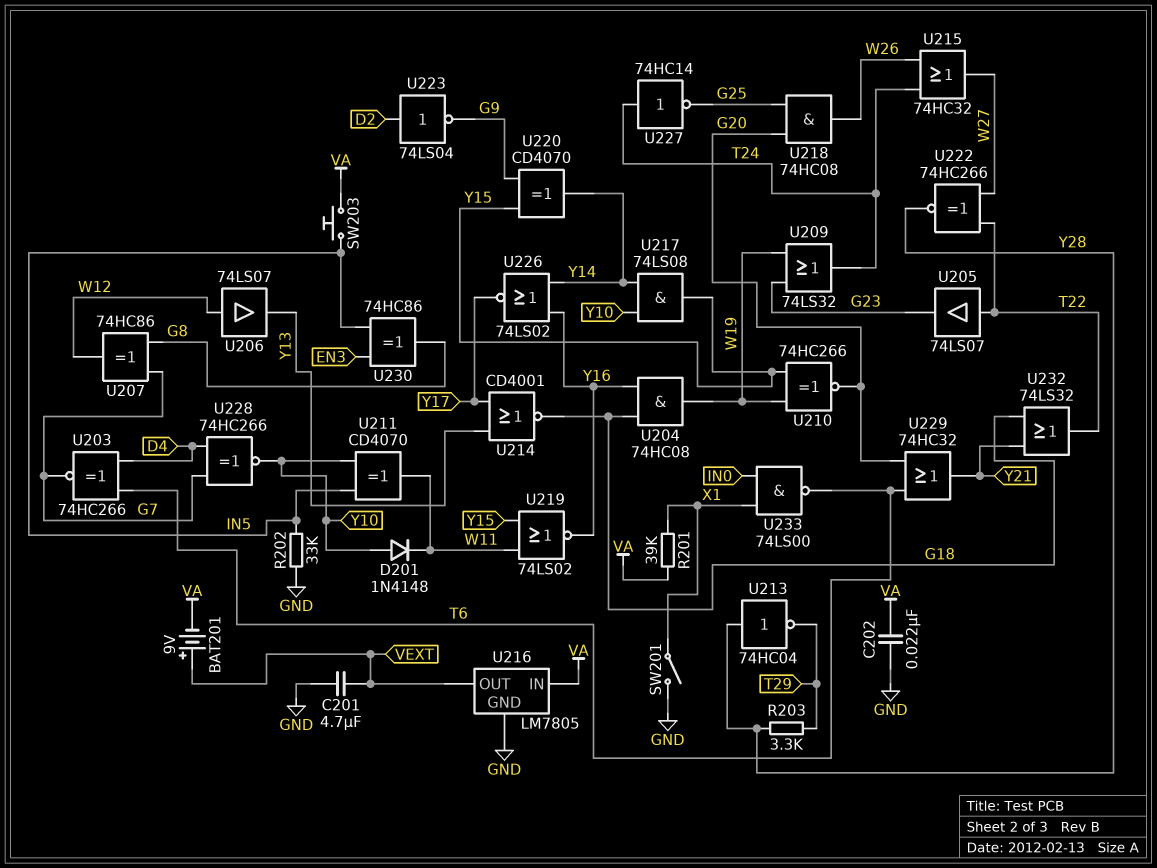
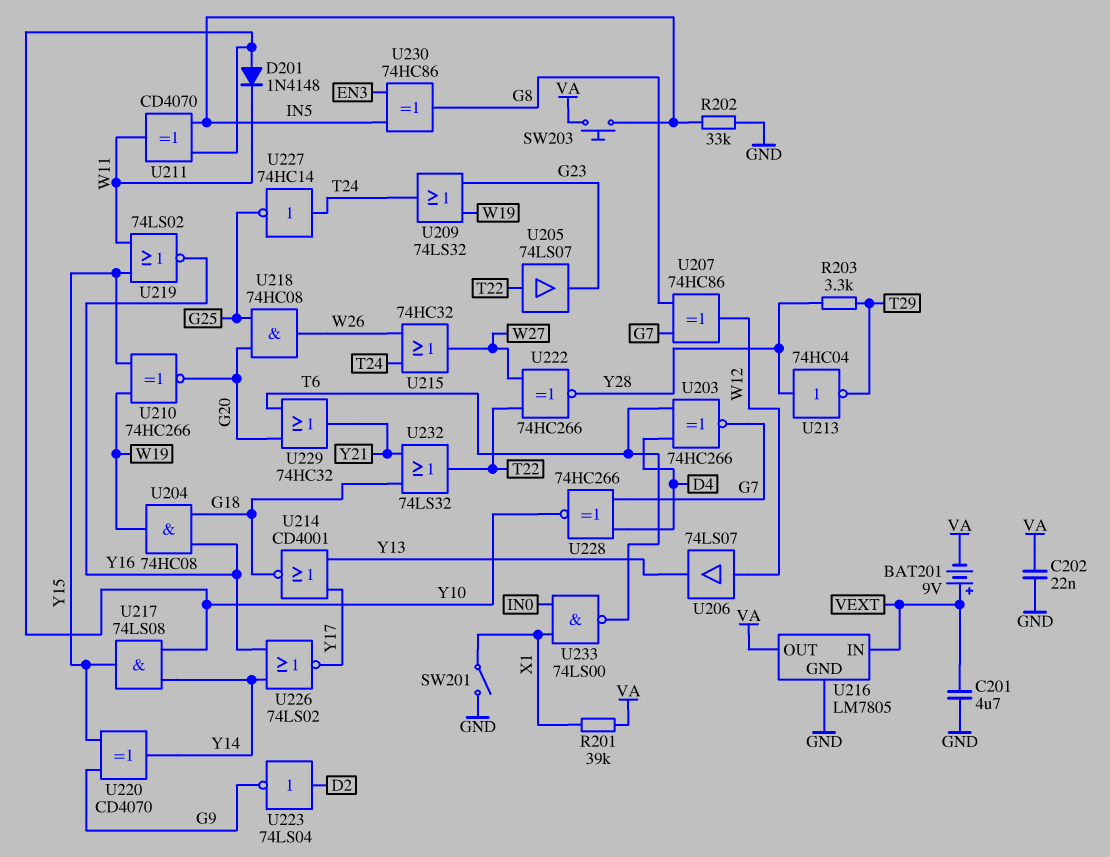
U216 pin IN: VA -> VEXT
U216 pin OUT: VEXT -> VA

